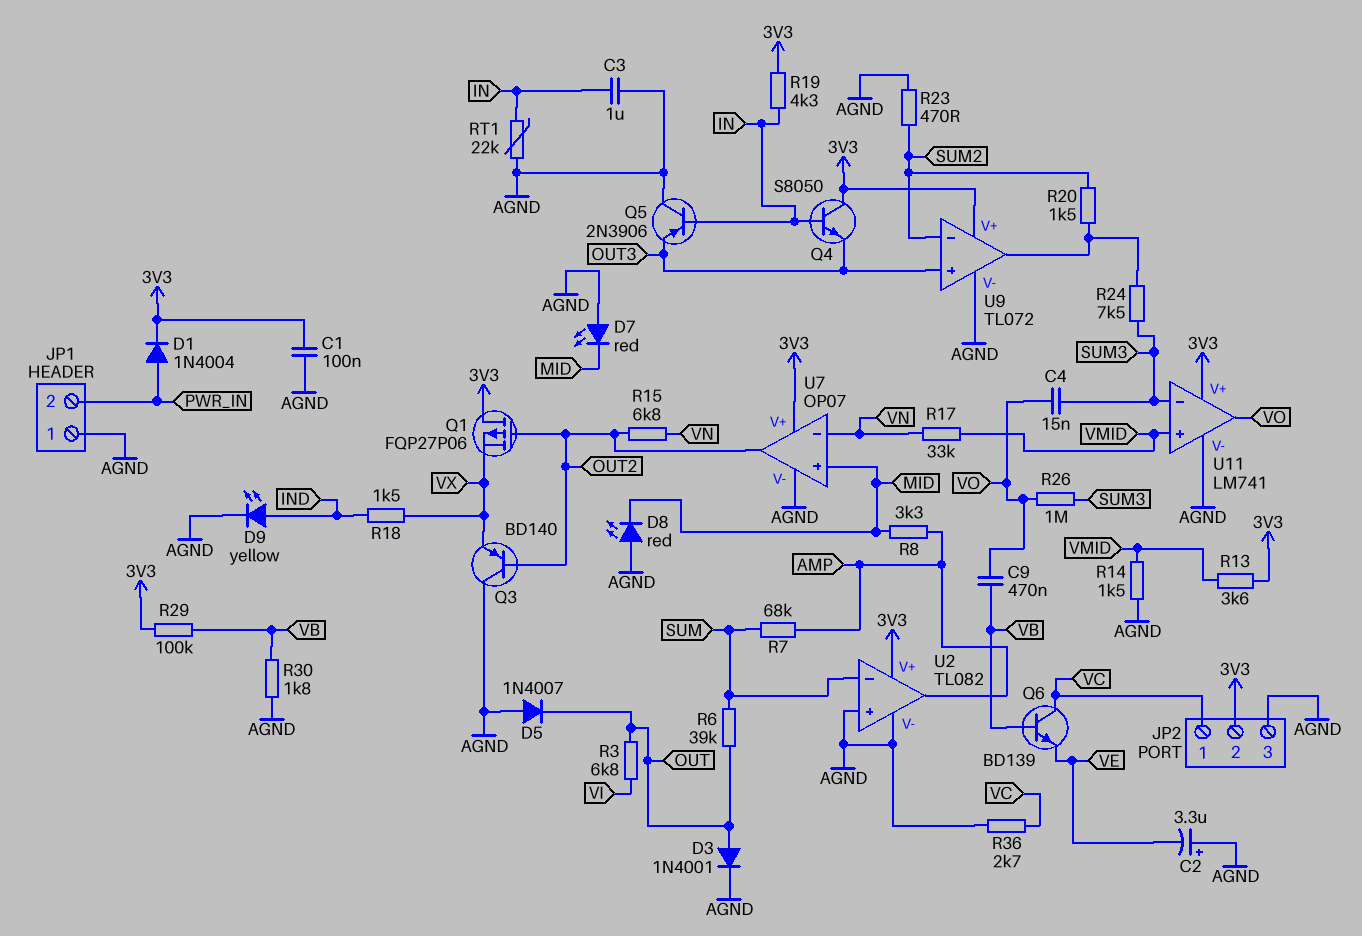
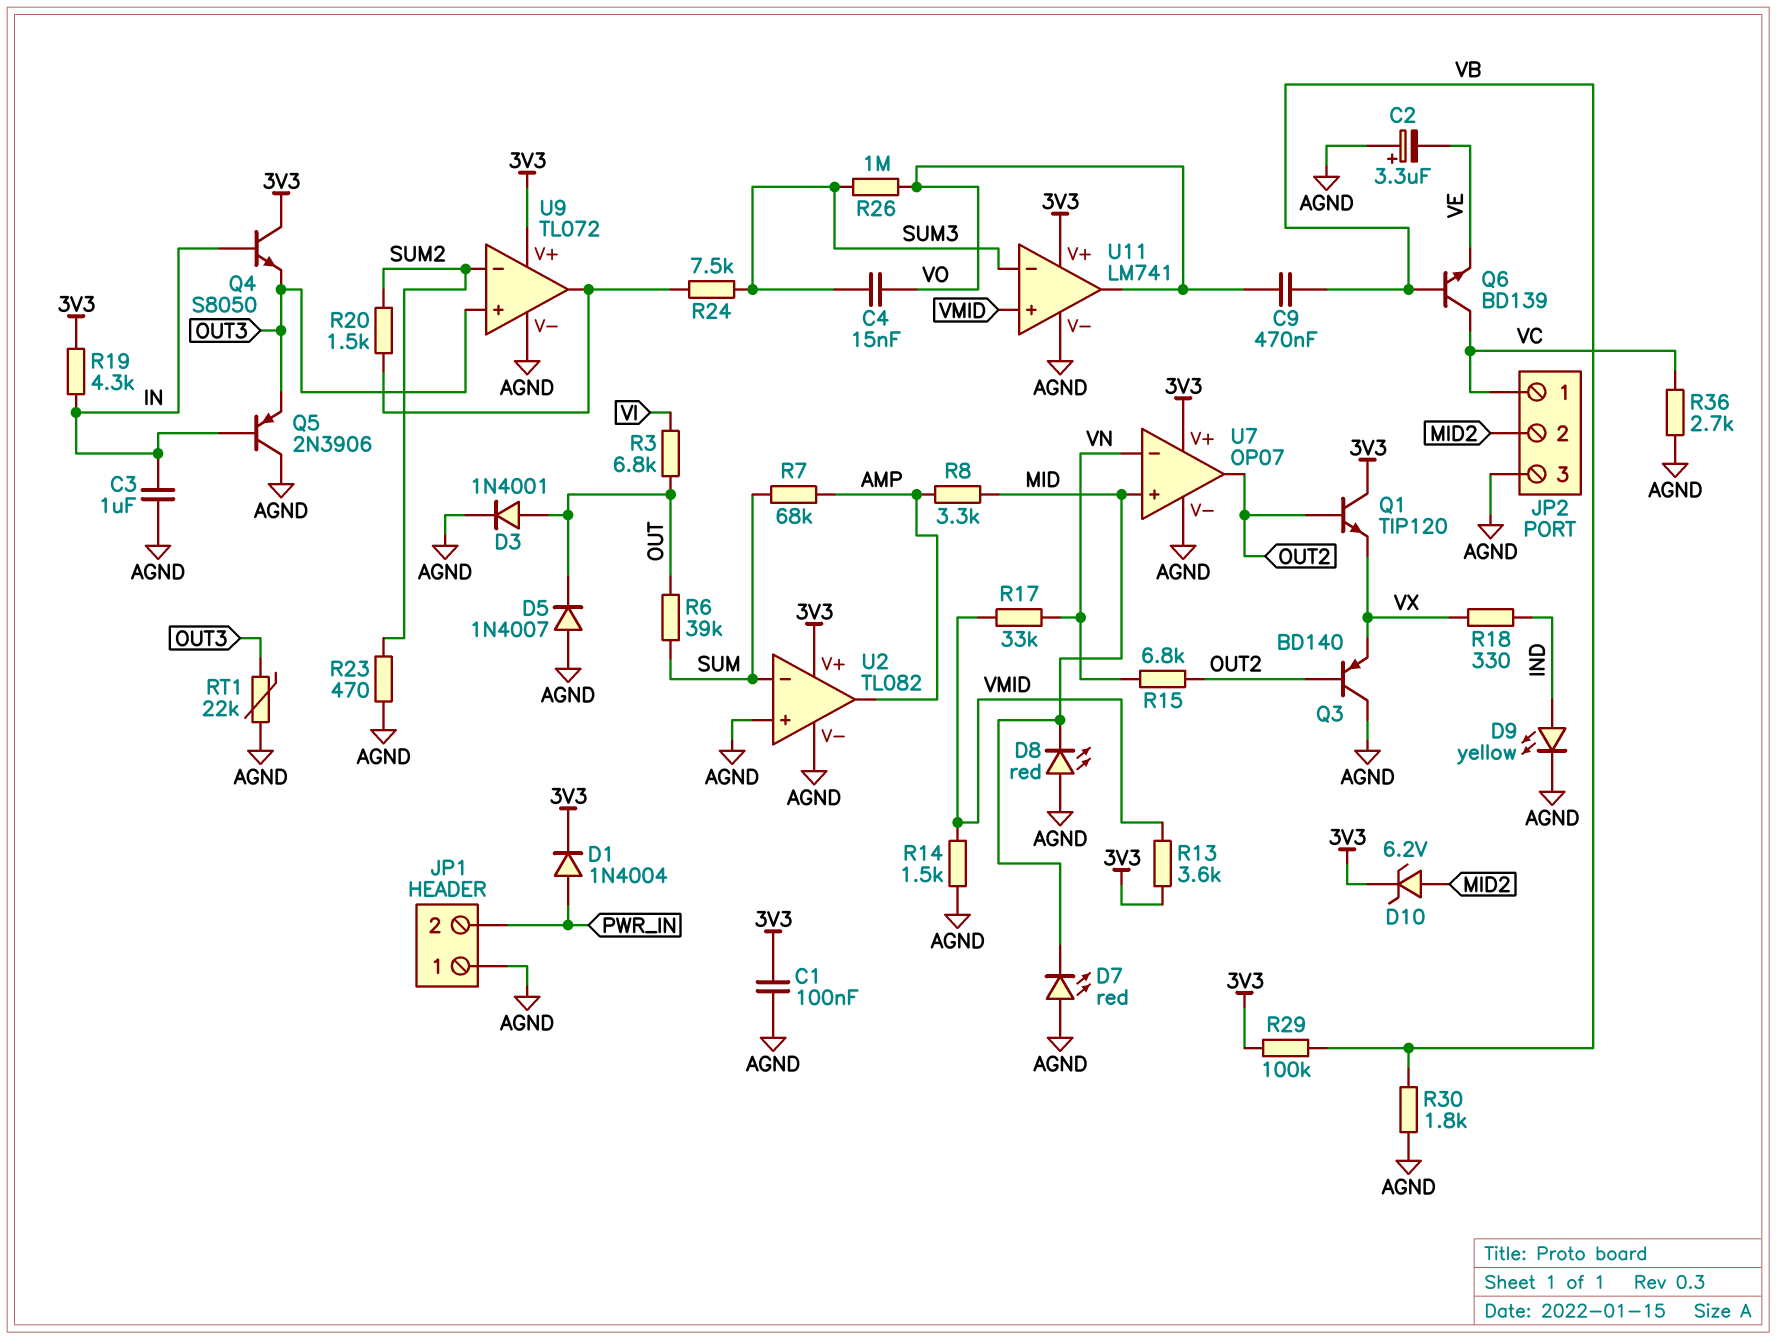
D10: none -> zener 6.2V (A MID2, K 3V3)
JP2 pin 2: 3V3 -> MID2
Q1: PMOS FQP27P06 (G OUT2, D 3V3, S VX) -> NPN TIP120 (B OUT2, C 3V3, E VX)
R18: 1.5k (IND, VX) -> 330 (IND, VX)
RT1: 22k (AGND, IN) -> 22k (AGND, OUT3)

